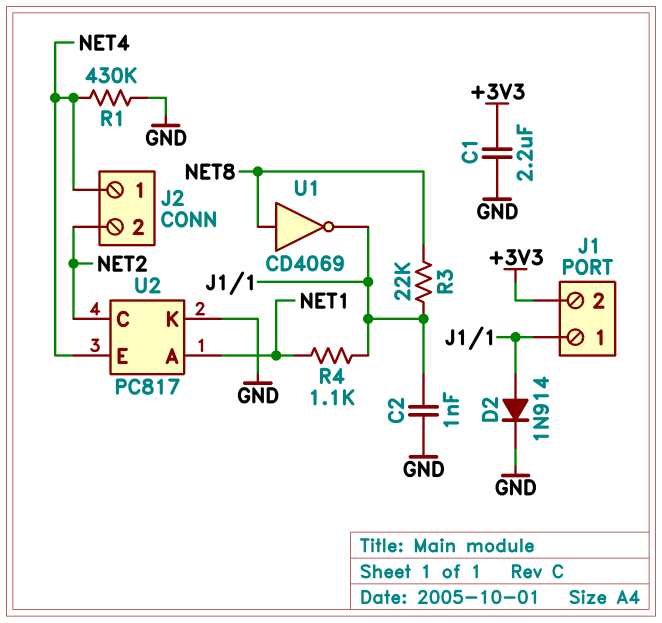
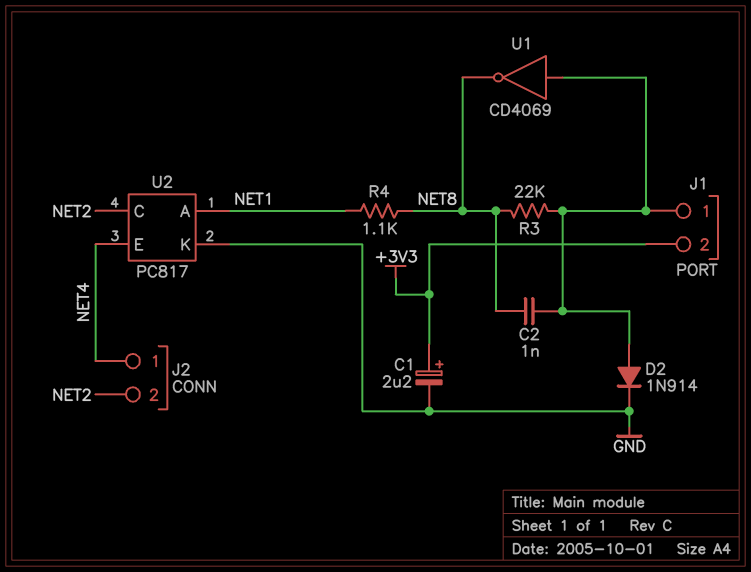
C1: 2.2uF (+3V3, GND) -> 2.2uF (plus +3V3, minus GND)
C2: 1nF (GND, J1/1) -> 1nF (J1/1, NET8)
R1: 430k (GND, NET4) -> none
R4: 1.1k (J1/1, NET1) -> 1.1k (NET1, NET8)
U1: NOT CD4069 (in NET8, out J1/1) -> NOT CD4069 (in J1/1, out NET8)

